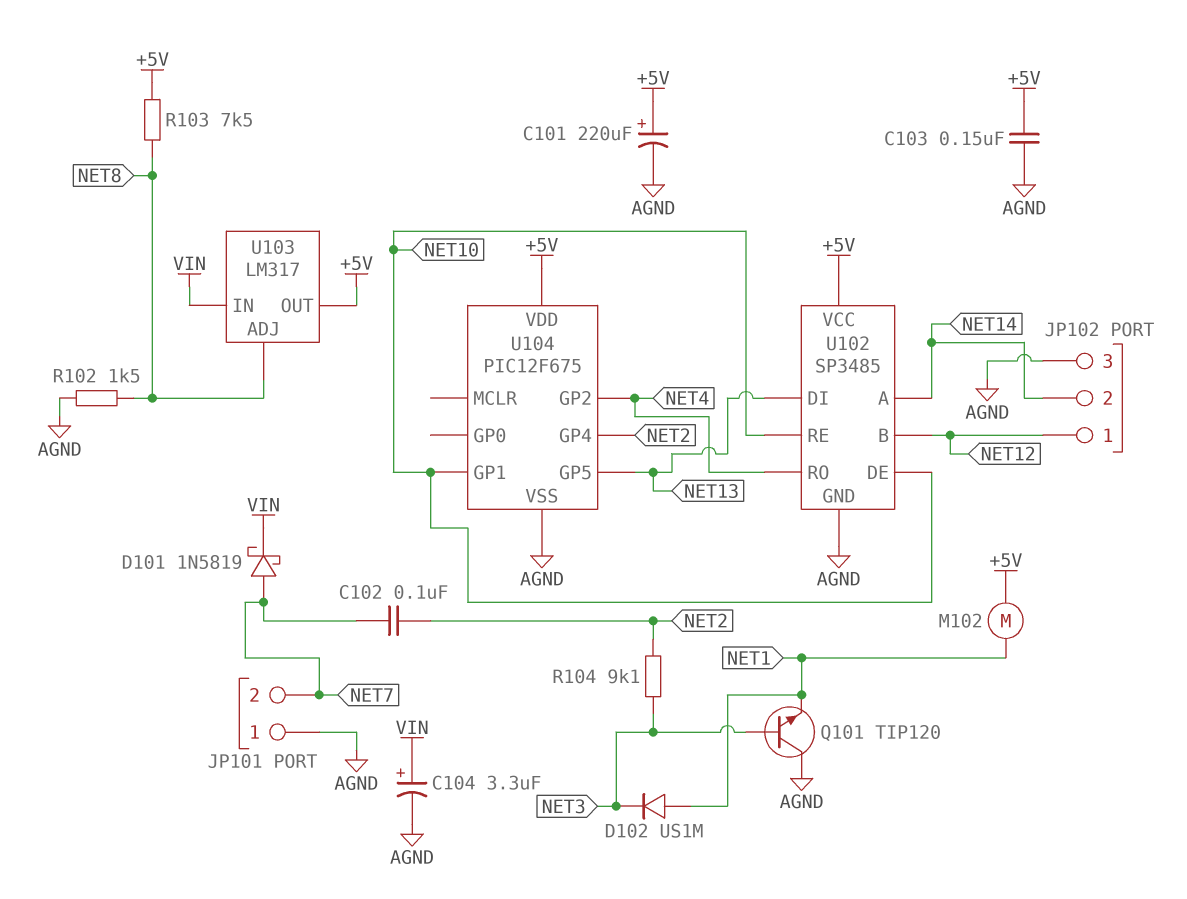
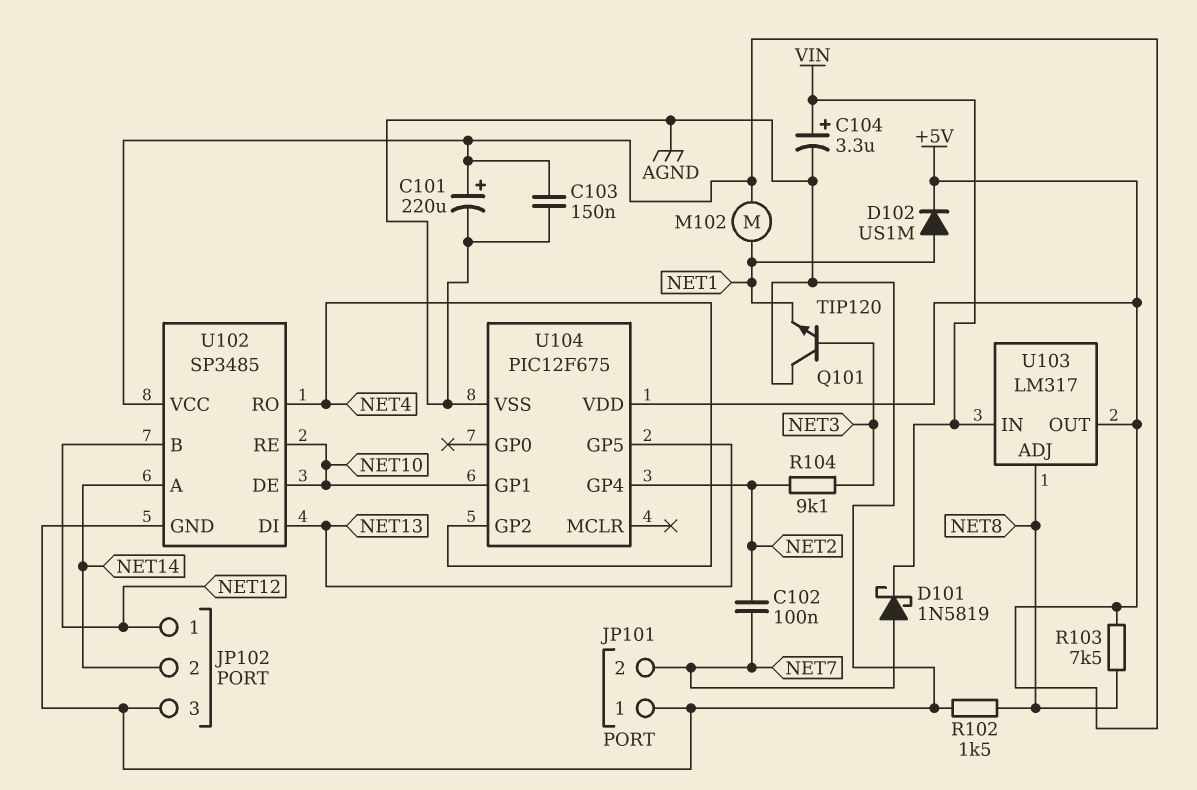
D102: diode US1M (A NET1, K NET3) -> diode US1M (A NET1, K +5V)

